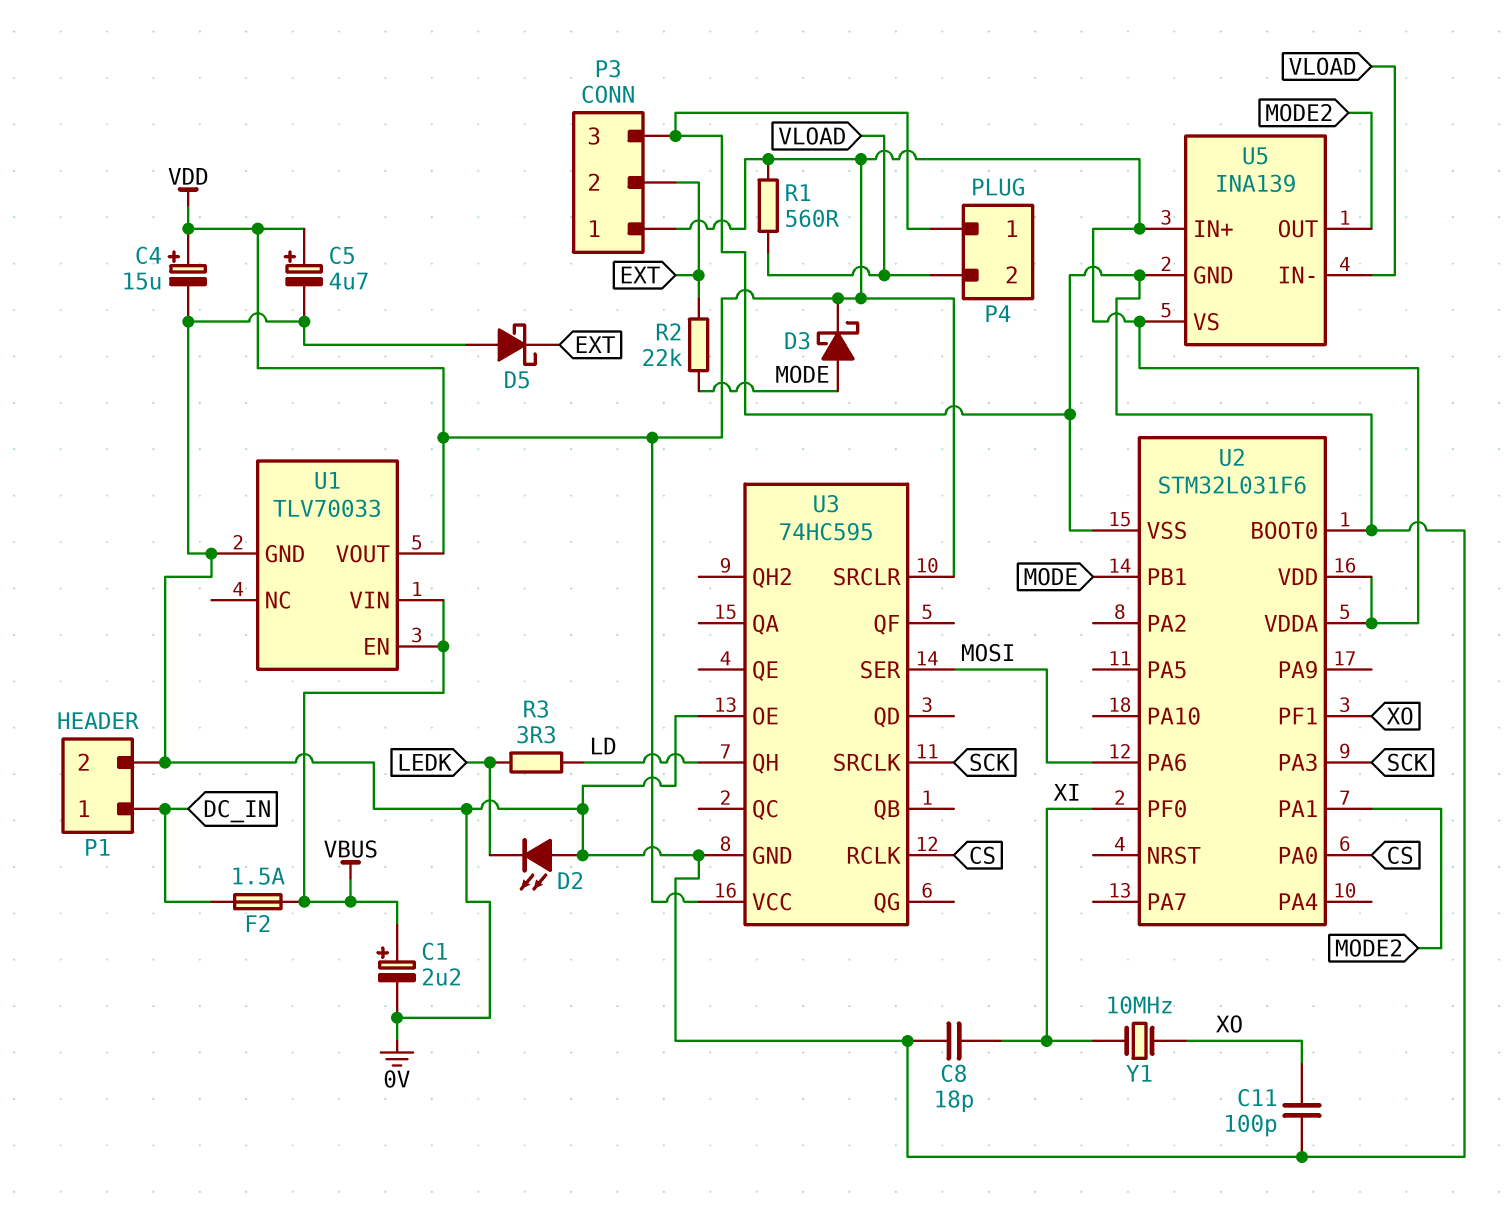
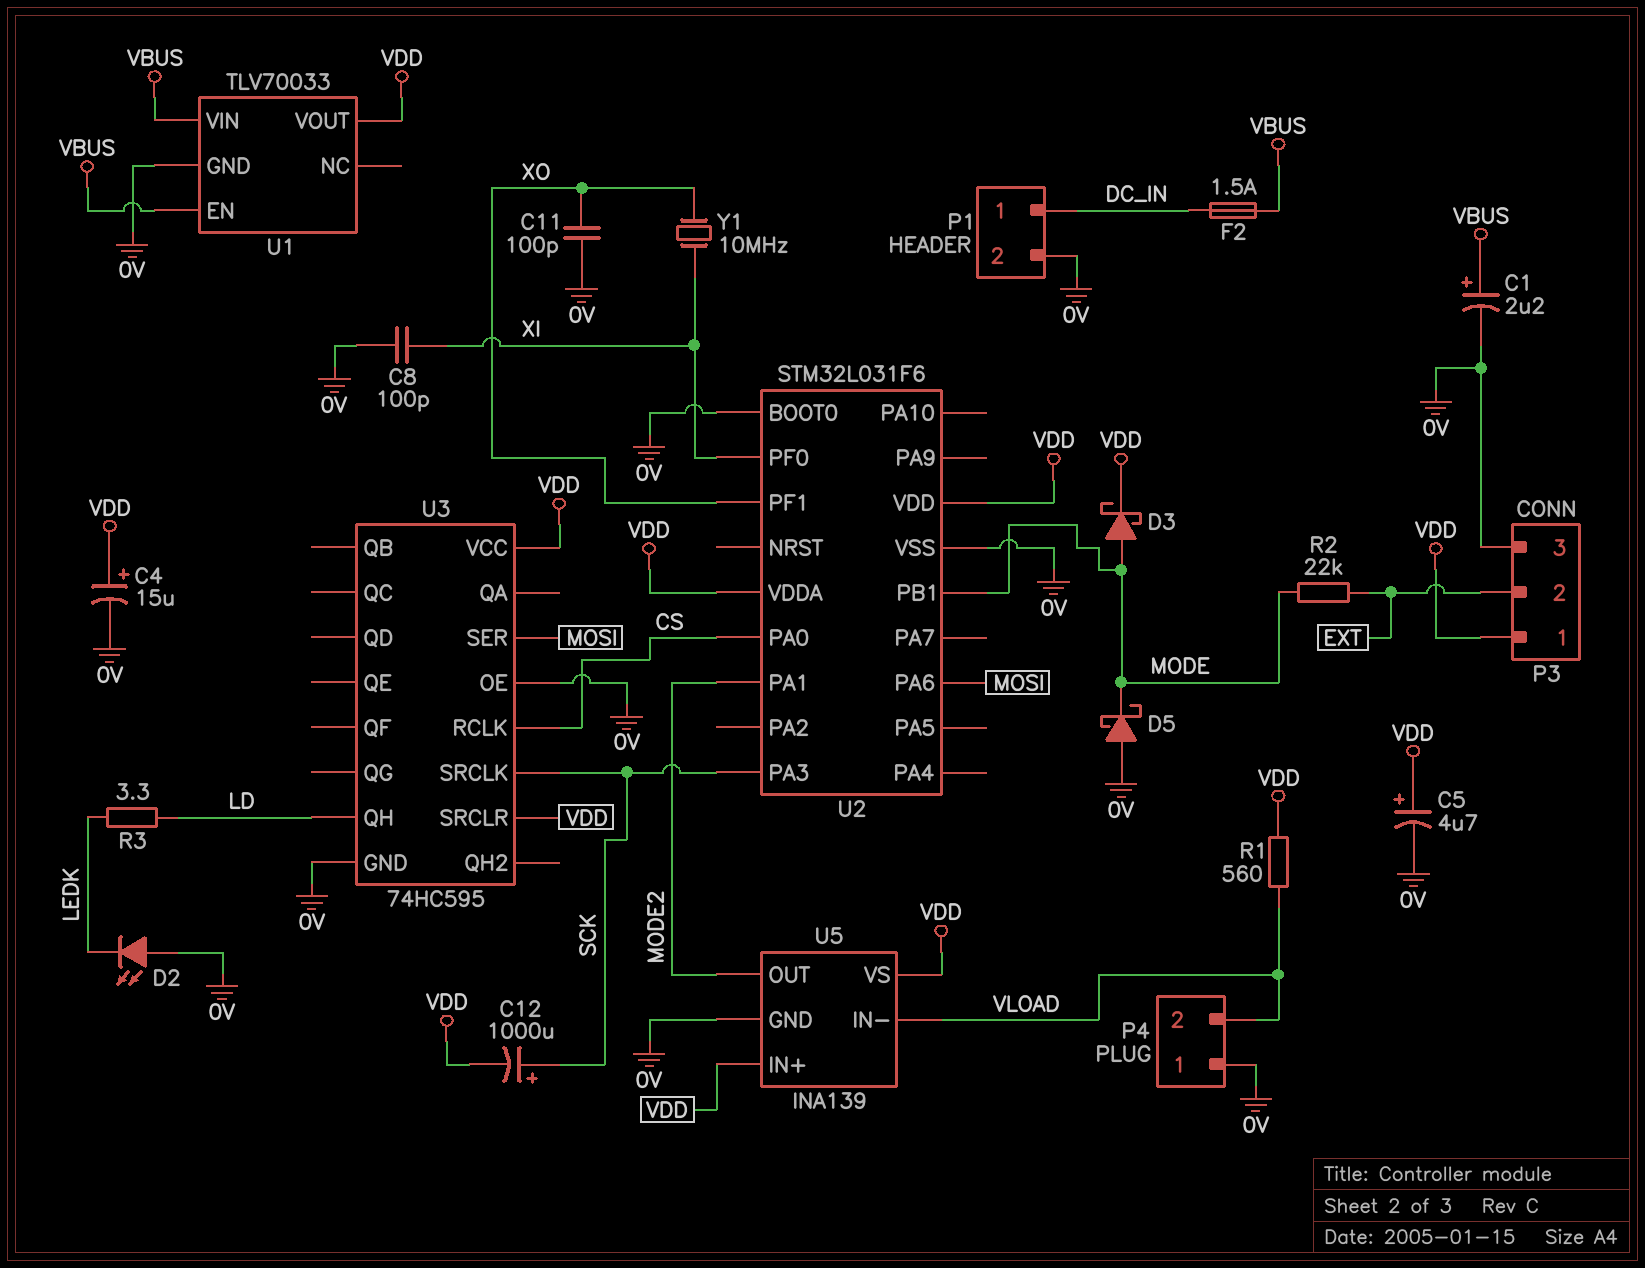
C8: 18pF (0V, XI) -> 100pF (0V, XI)
C12: none -> 1000uF (plus SCK, minus VDD)
D5: schottky (A 0V, K EXT) -> schottky (A 0V, K MODE)

